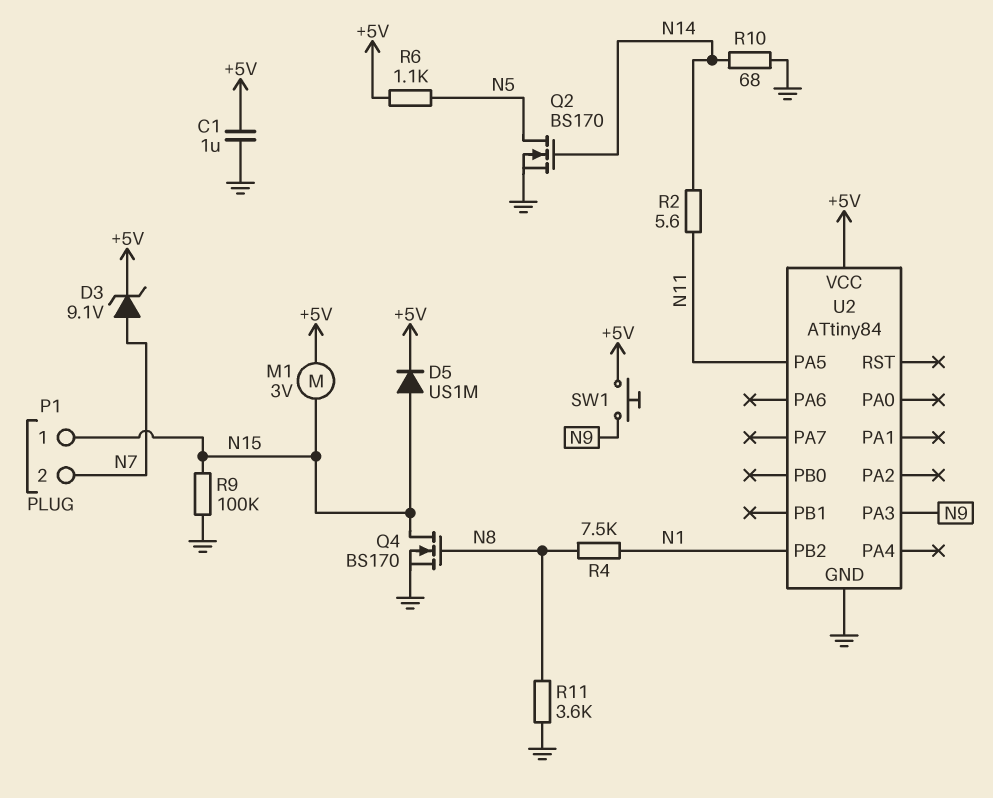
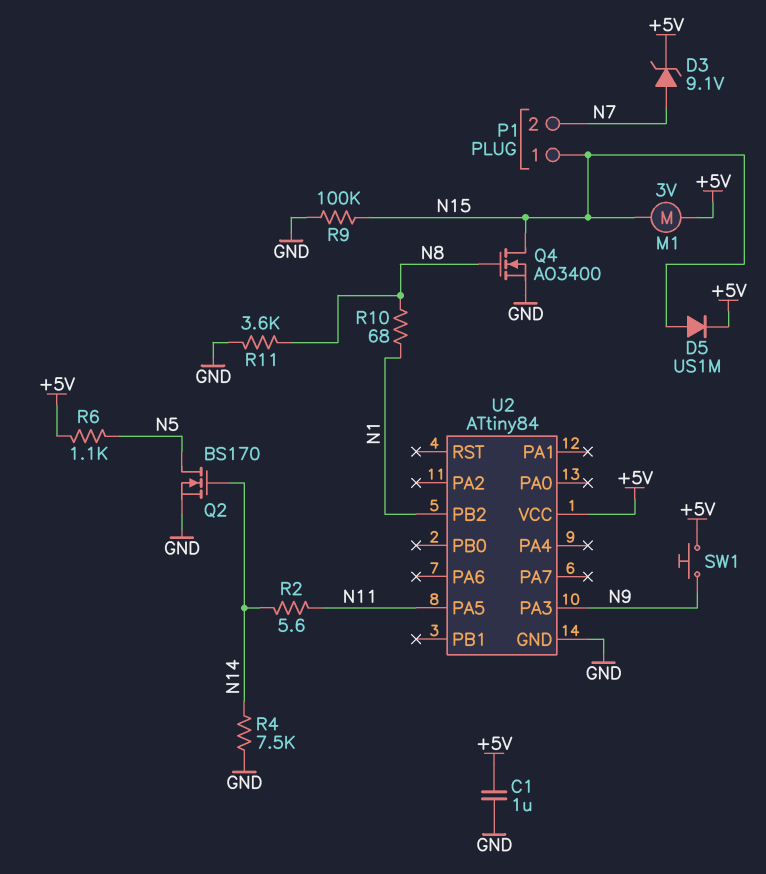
Q4: NMOS BS170 (G N8, D N15, S GND) -> NMOS AO3400 (G N8, D N15, S GND)
R4: 7.5k (N1, N8) -> 7.5k (GND, N14)
R10: 68 (GND, N14) -> 68 (N1, N8)

